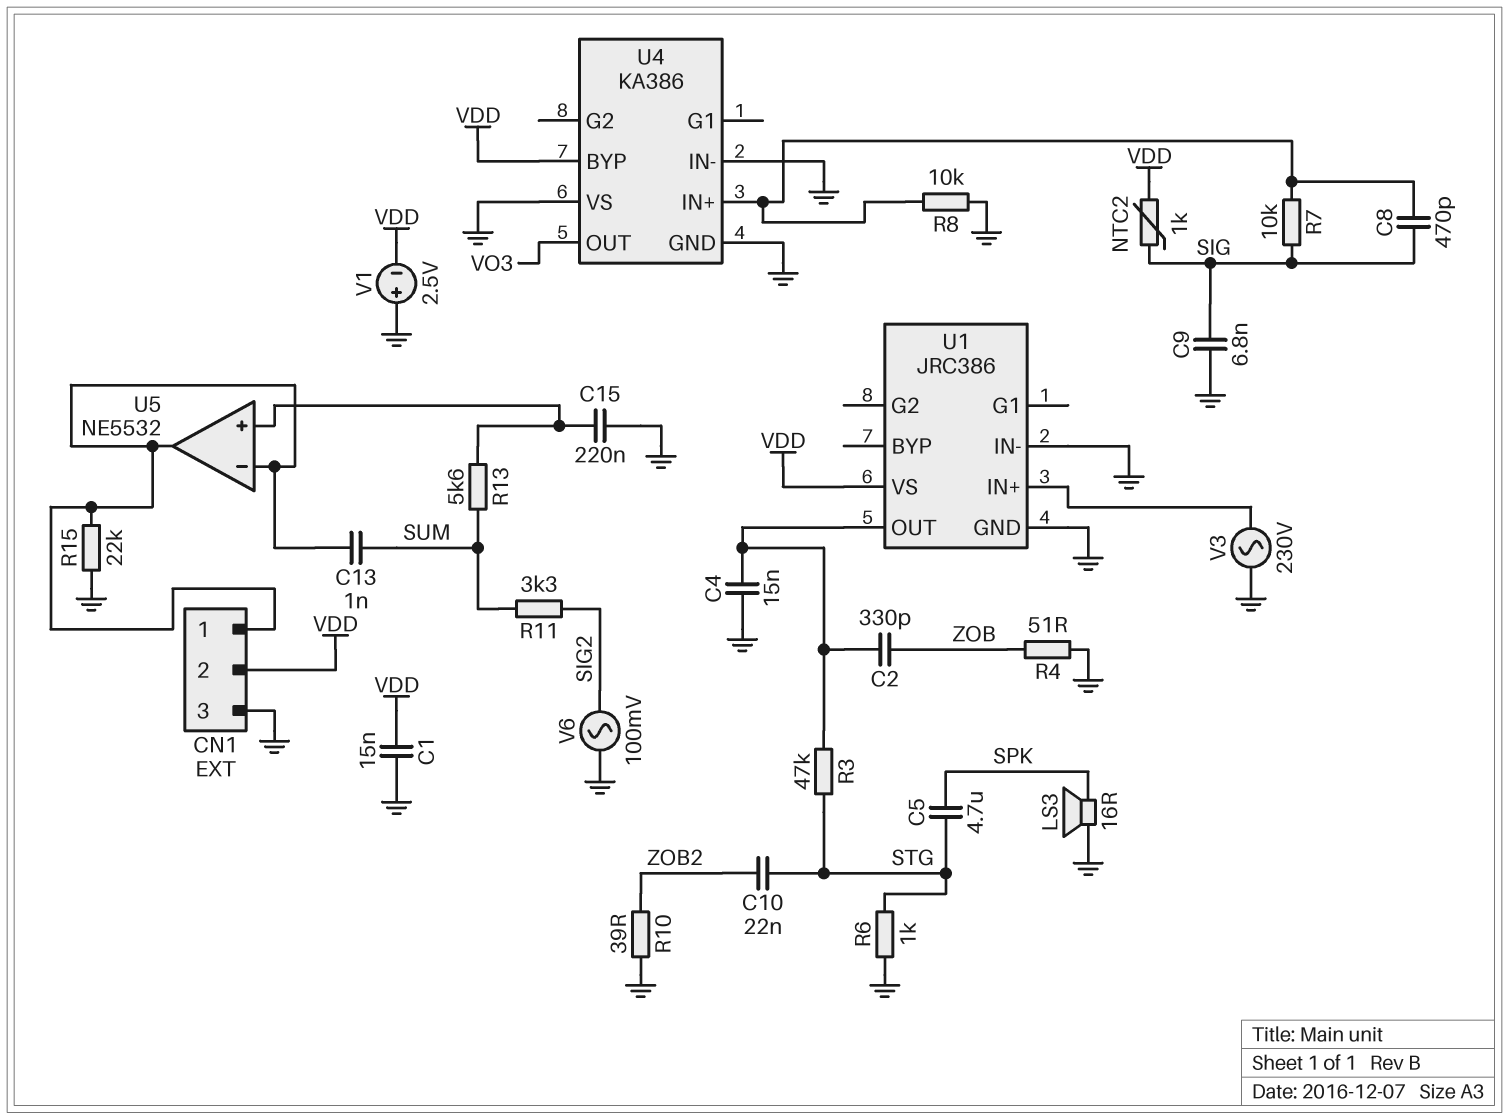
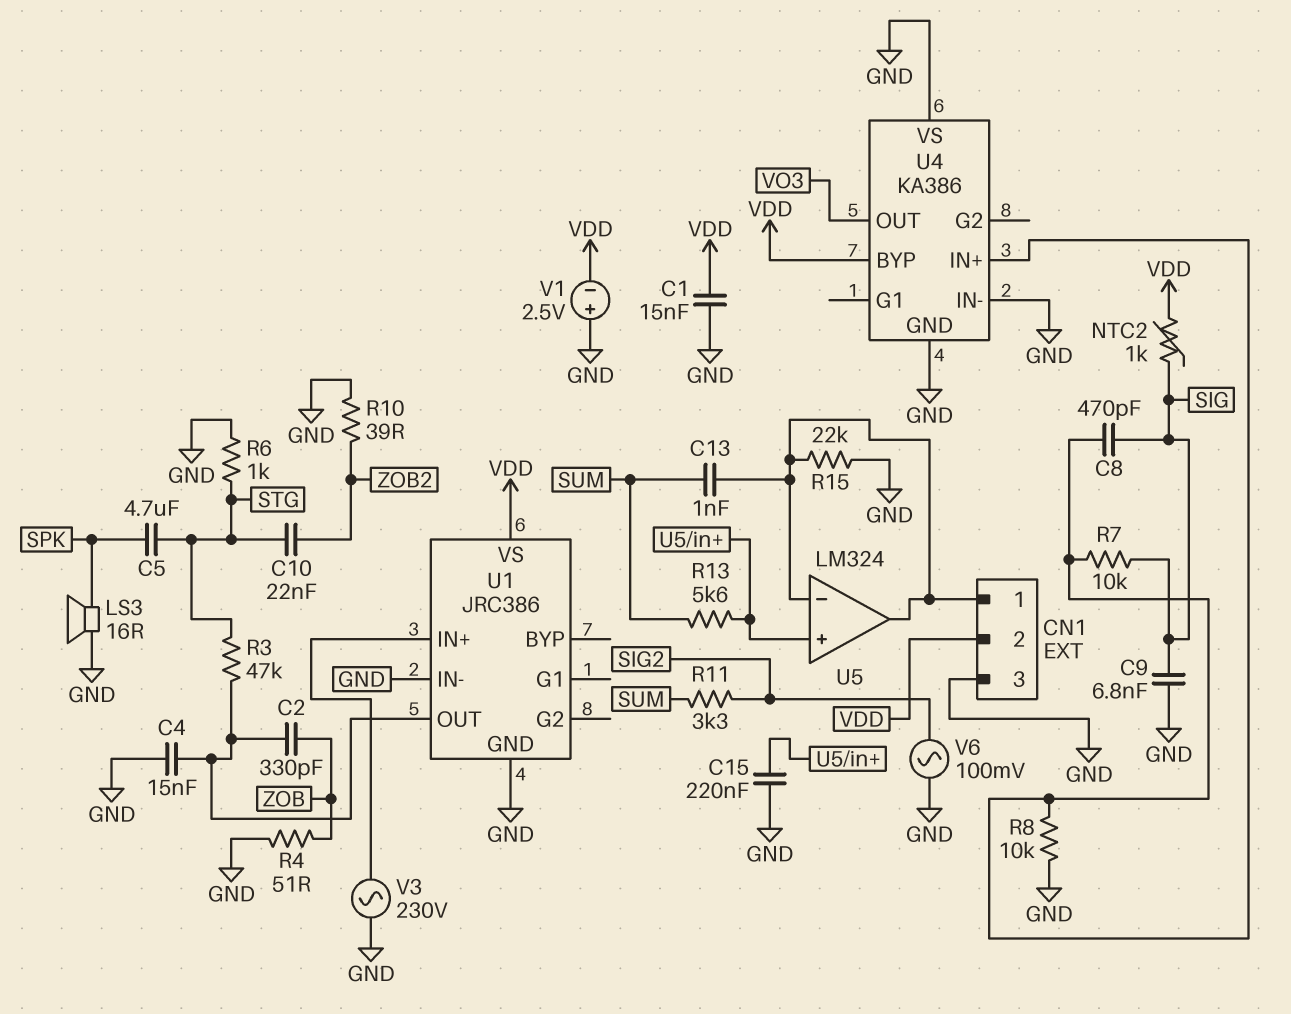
U5: NE5532 -> LM324

